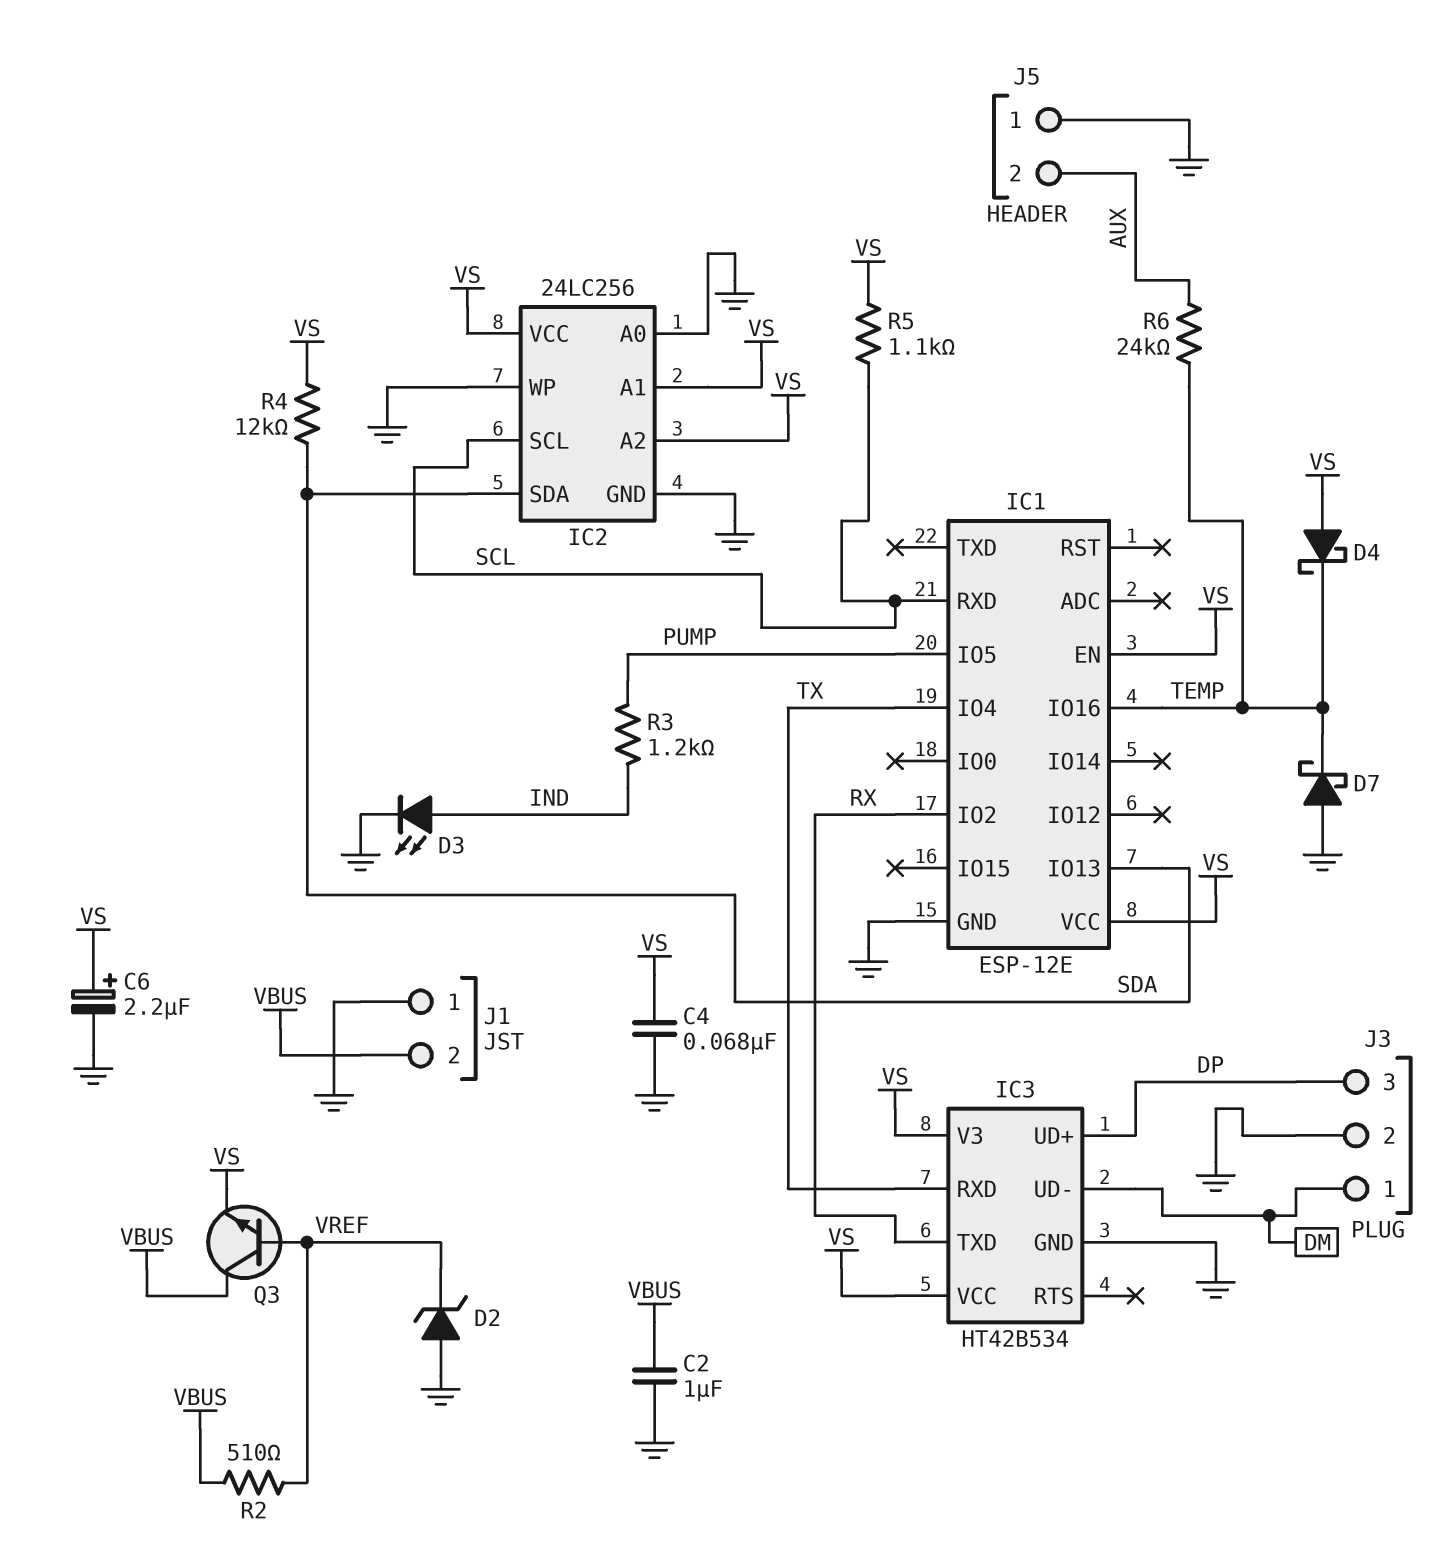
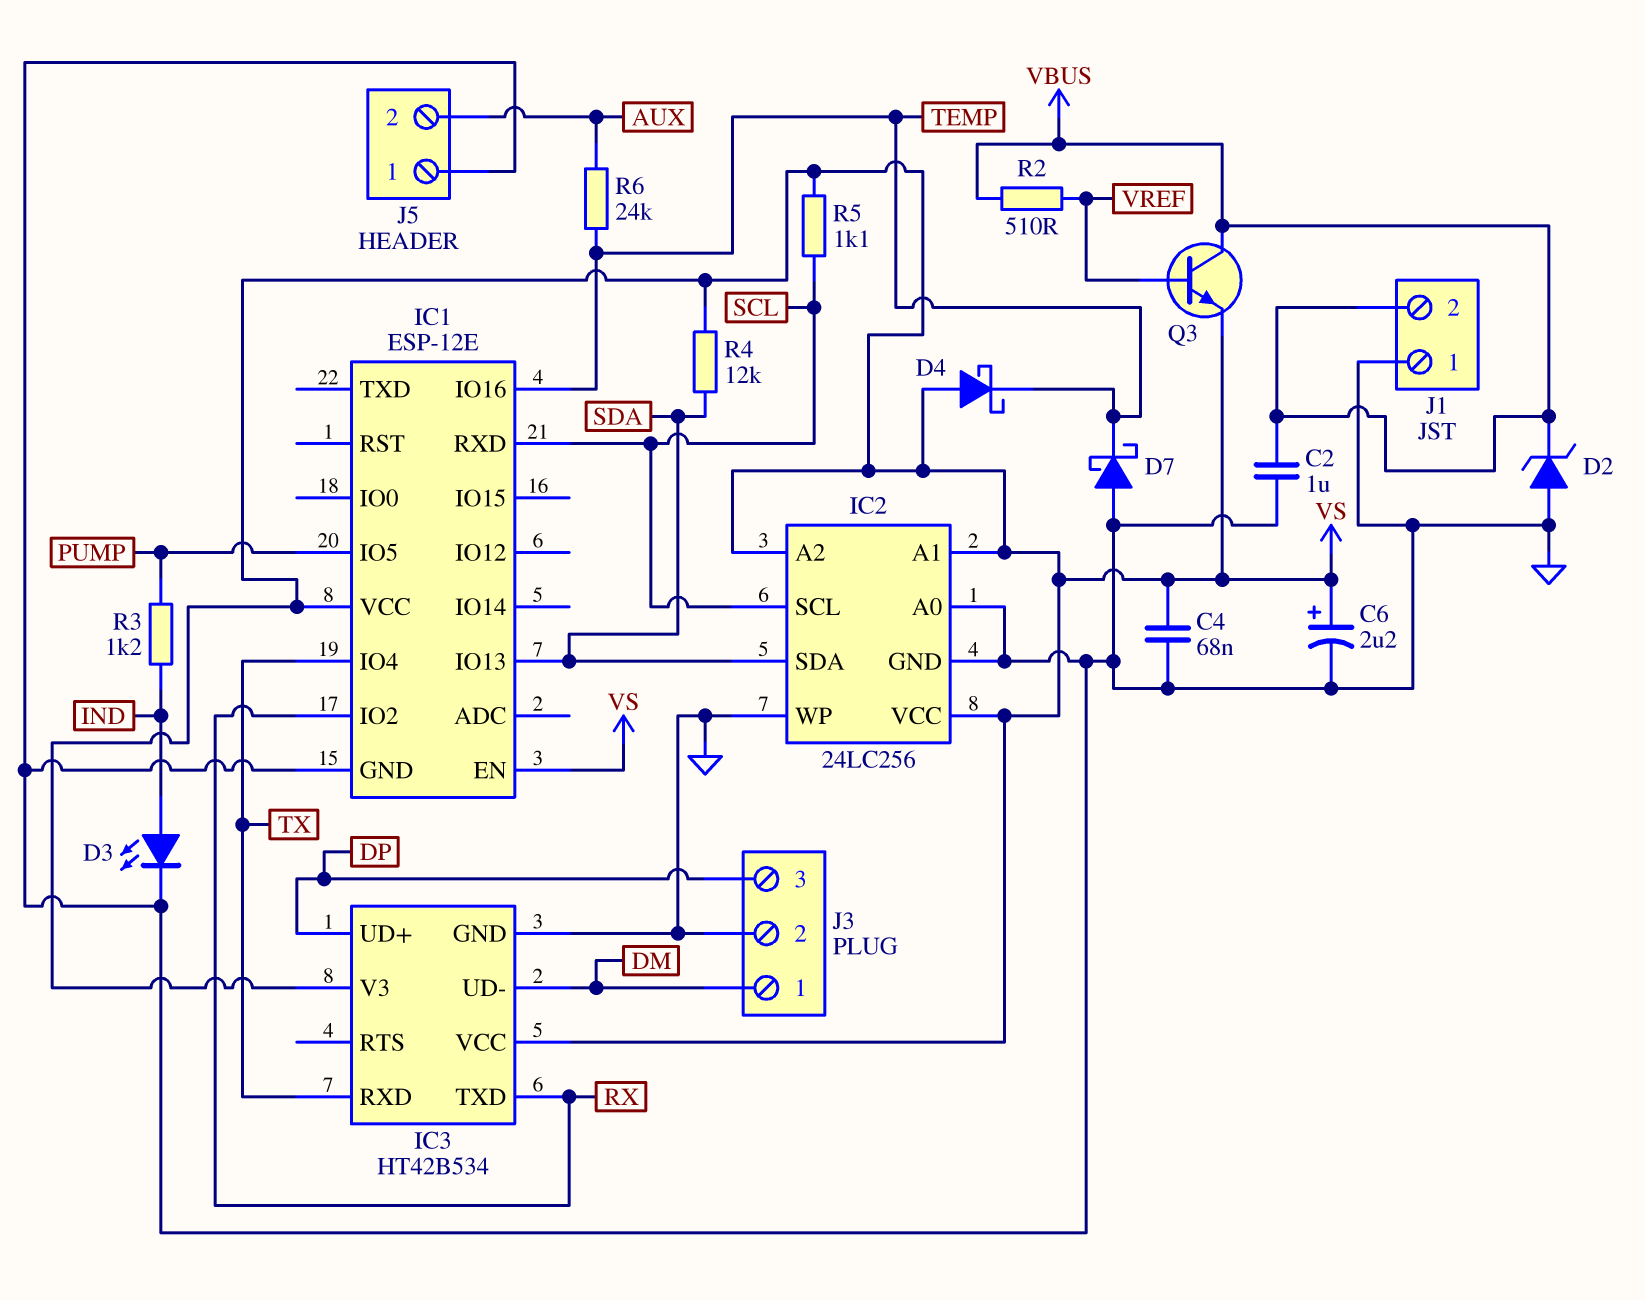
D2: zener (A GND, K VREF) -> zener (A GND, K VBUS)

